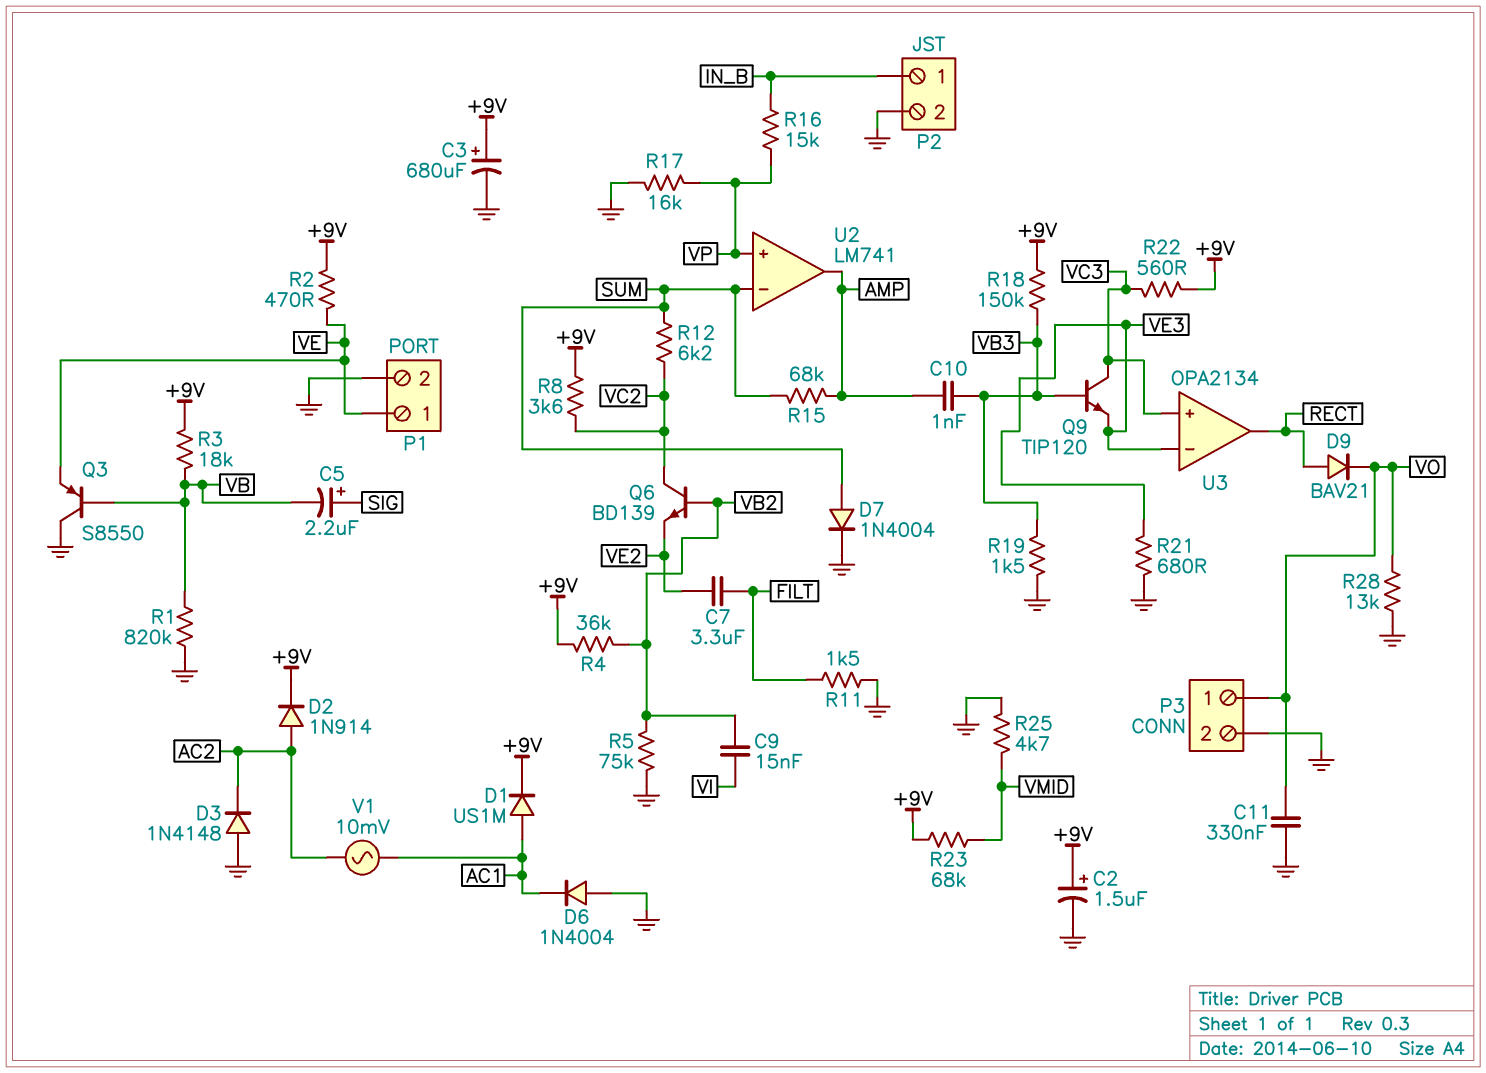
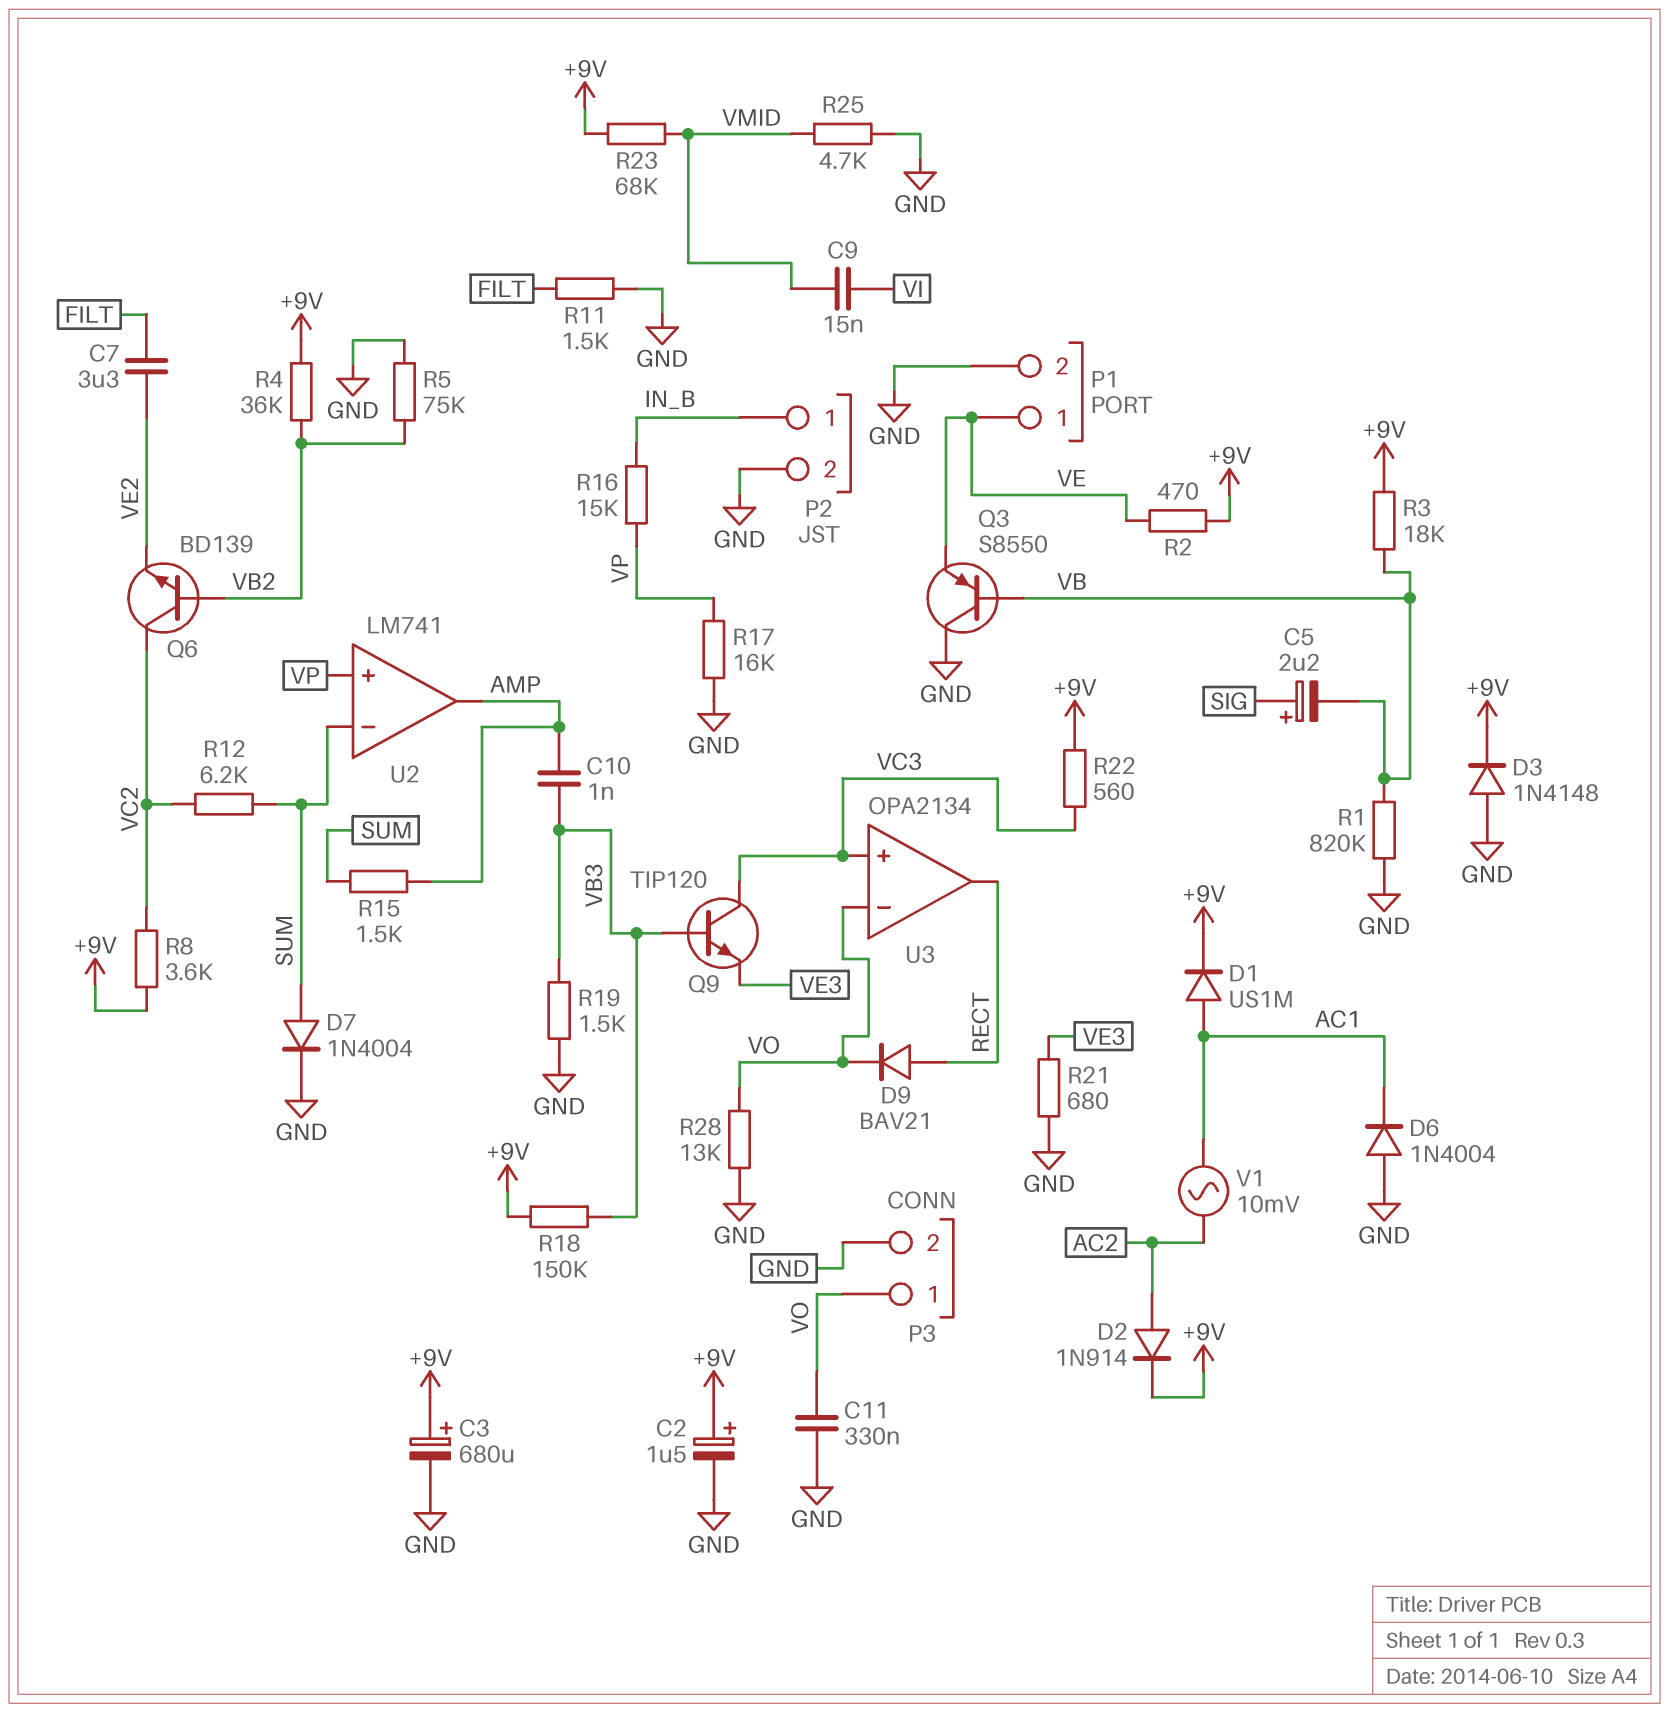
C9: 15nF (VB2, VI) -> 15nF (VI, VMID)
D3: diode 1N4148 (A GND, K AC2) -> diode 1N4148 (A GND, K +9V)
R15: 68k (AMP, SUM) -> 1.5k (AMP, SUM)
U3 pin in-: VE3 -> VO

